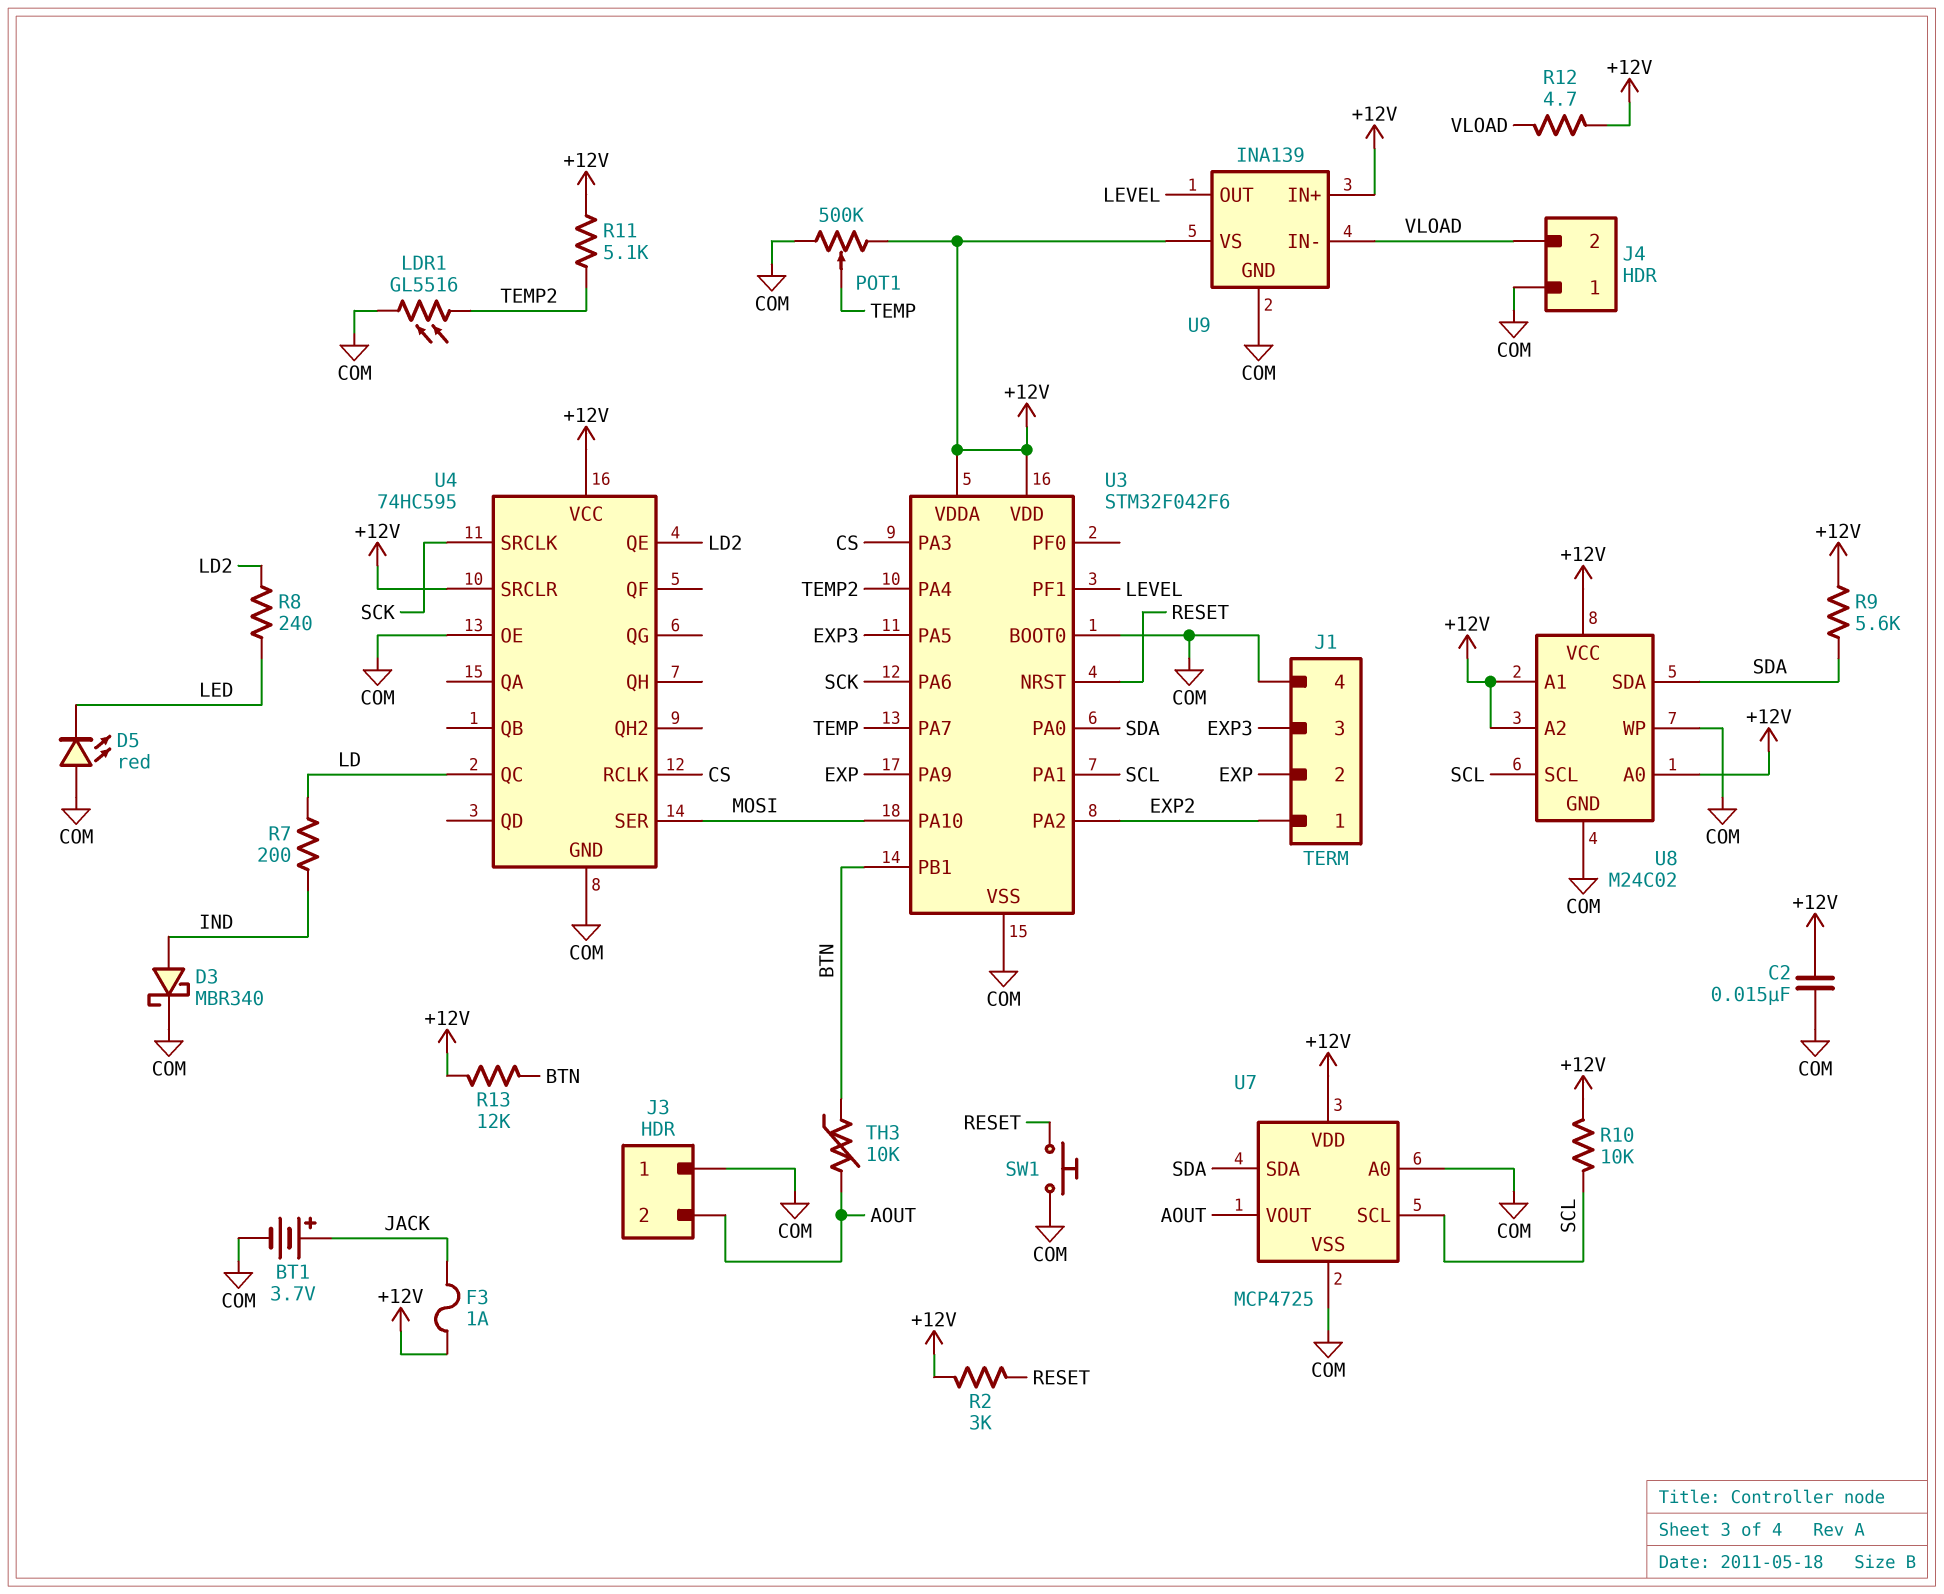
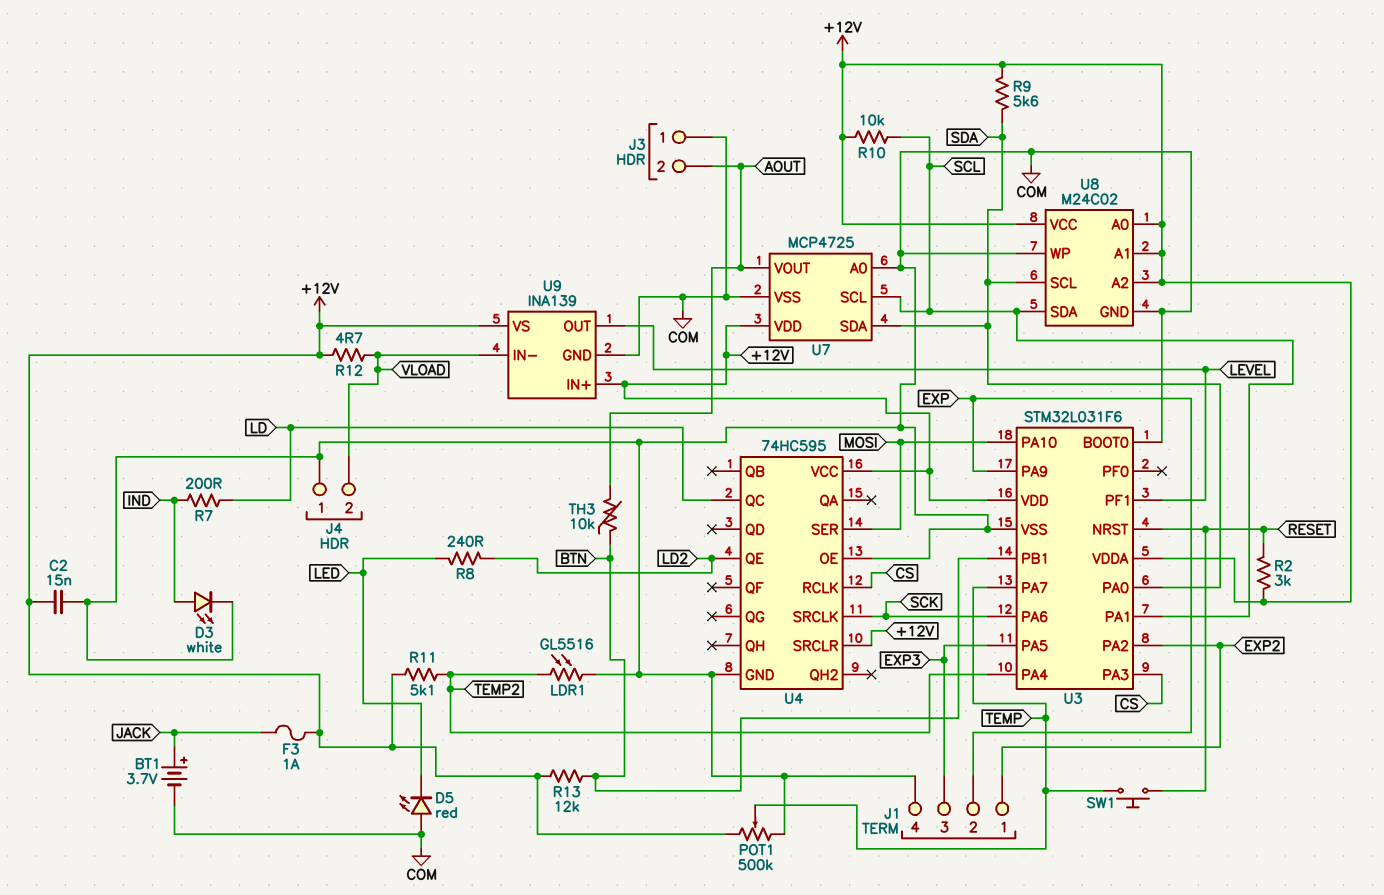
D3: schottky MBR340 (A IND, K COM) -> LED white (A IND, K COM)
SW1: button (COM, RESET) -> button (RESET, TEMP)
U3: STM32F042F6 -> STM32L031F6
U8 pin SCL: SCL -> SDA
U8 pin SDA: SDA -> SCL

